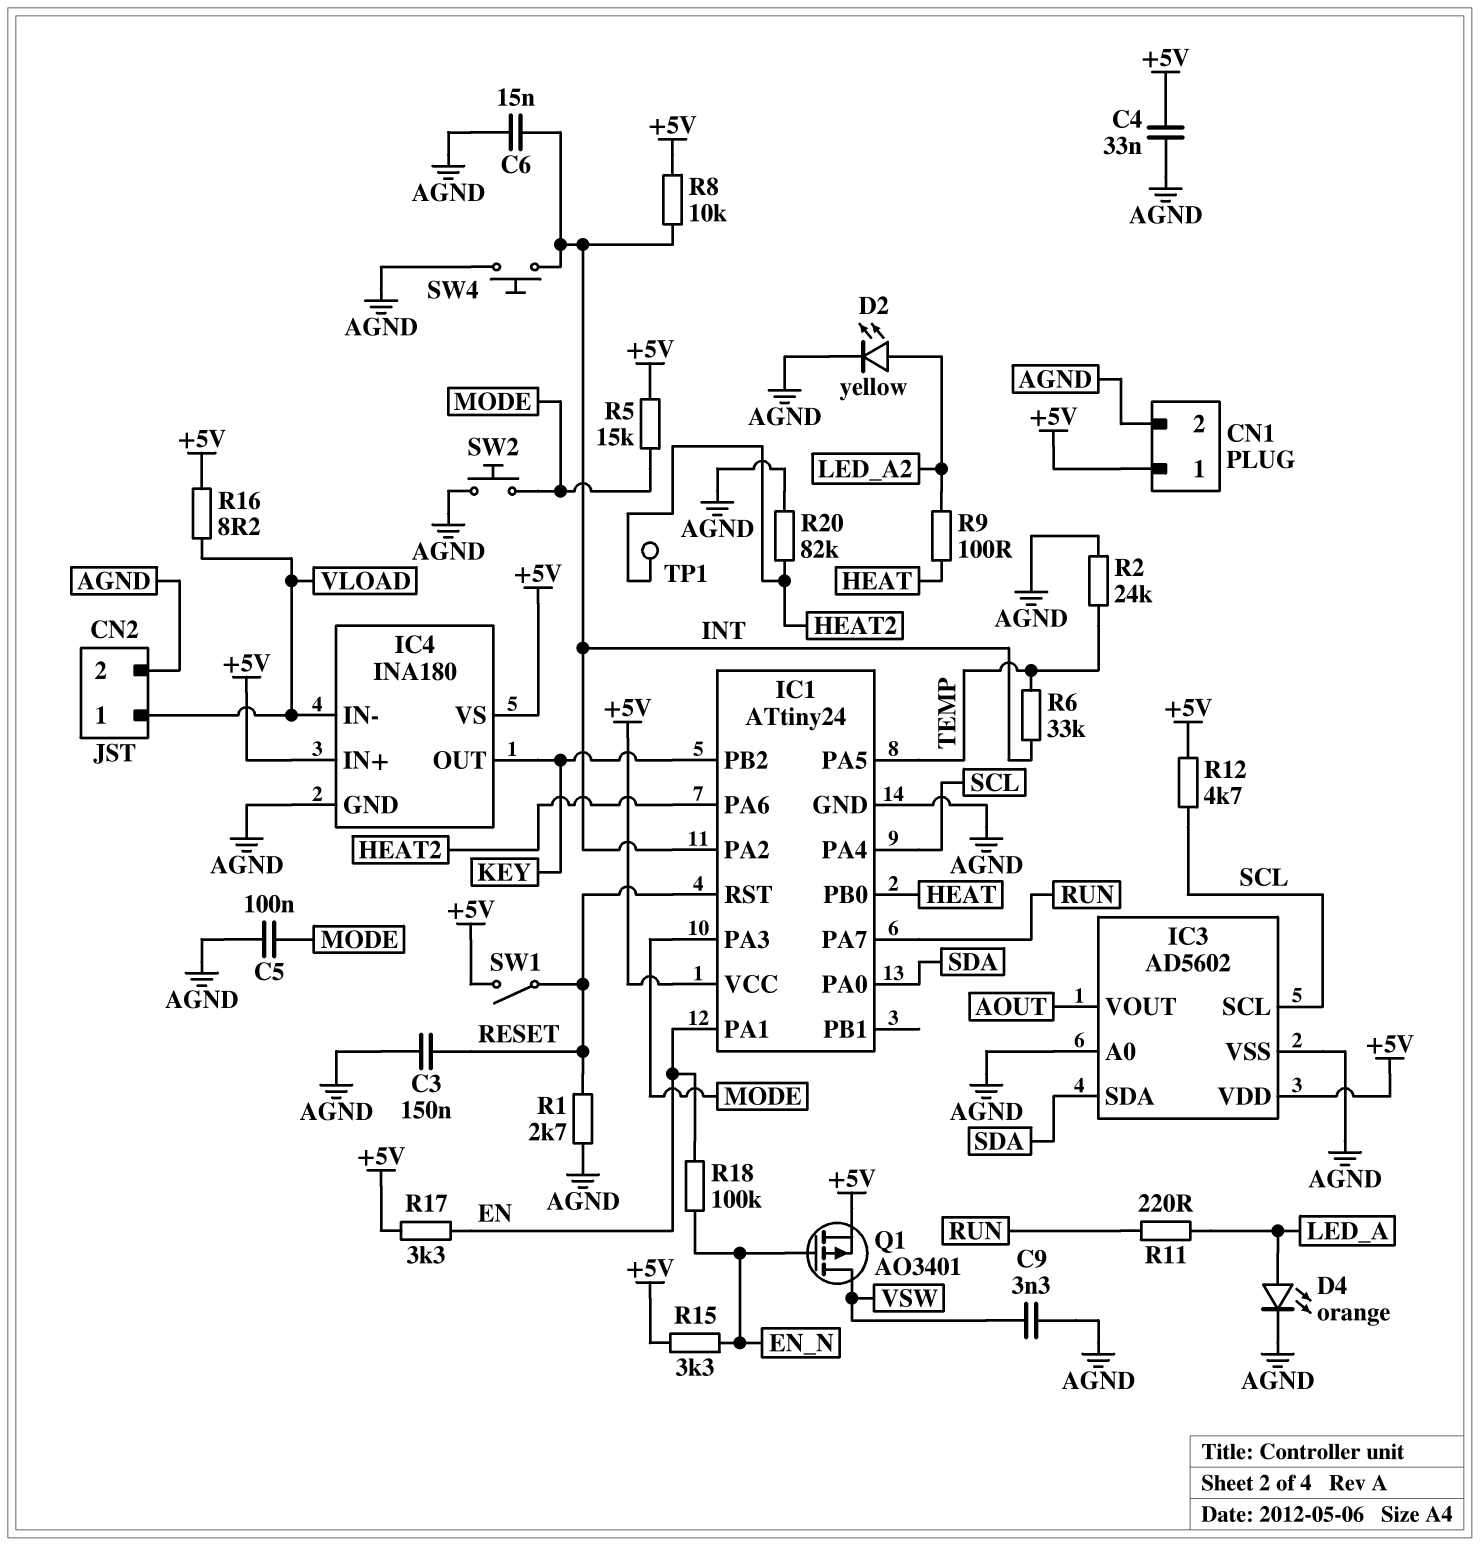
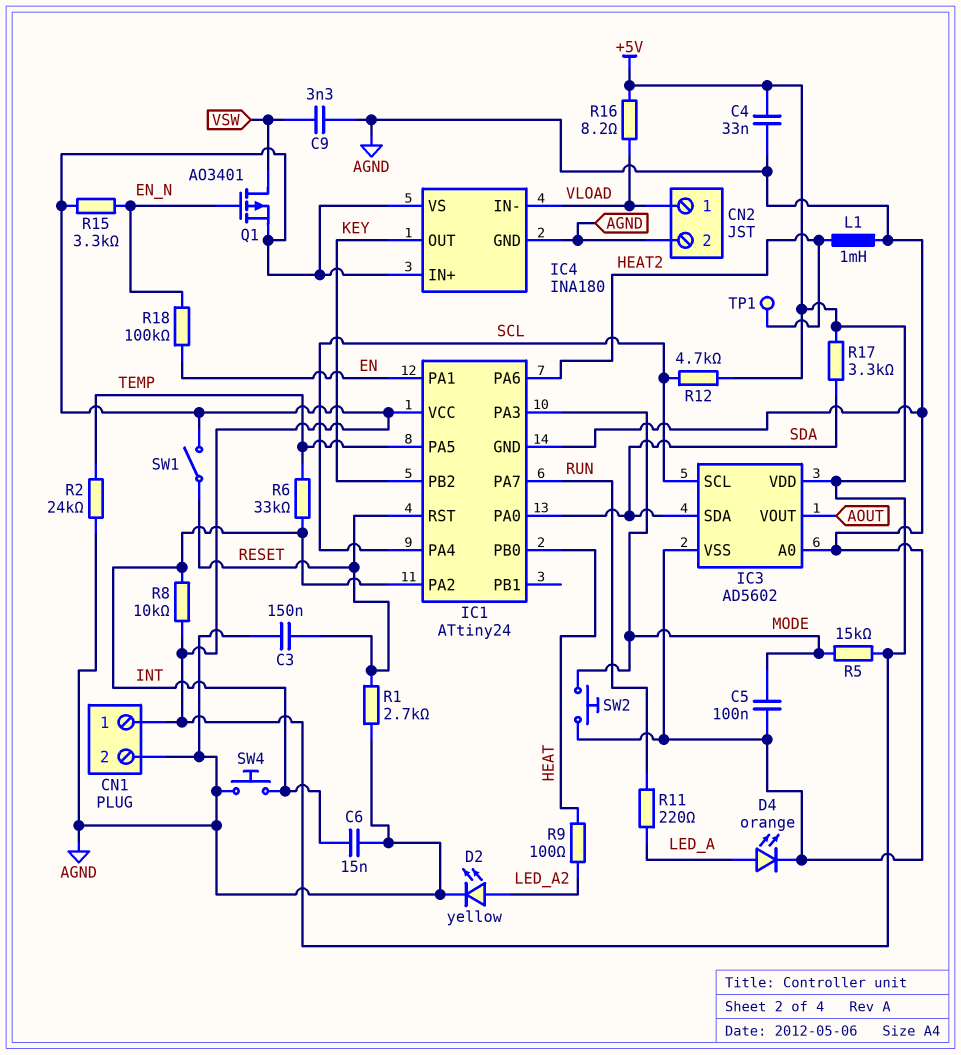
L1: none -> 1mH (AGND, HEAT2)
R17: 3.3k (+5V, EN) -> 3.3k (+5V, SDA)
R20: 82k (AGND, HEAT2) -> none

